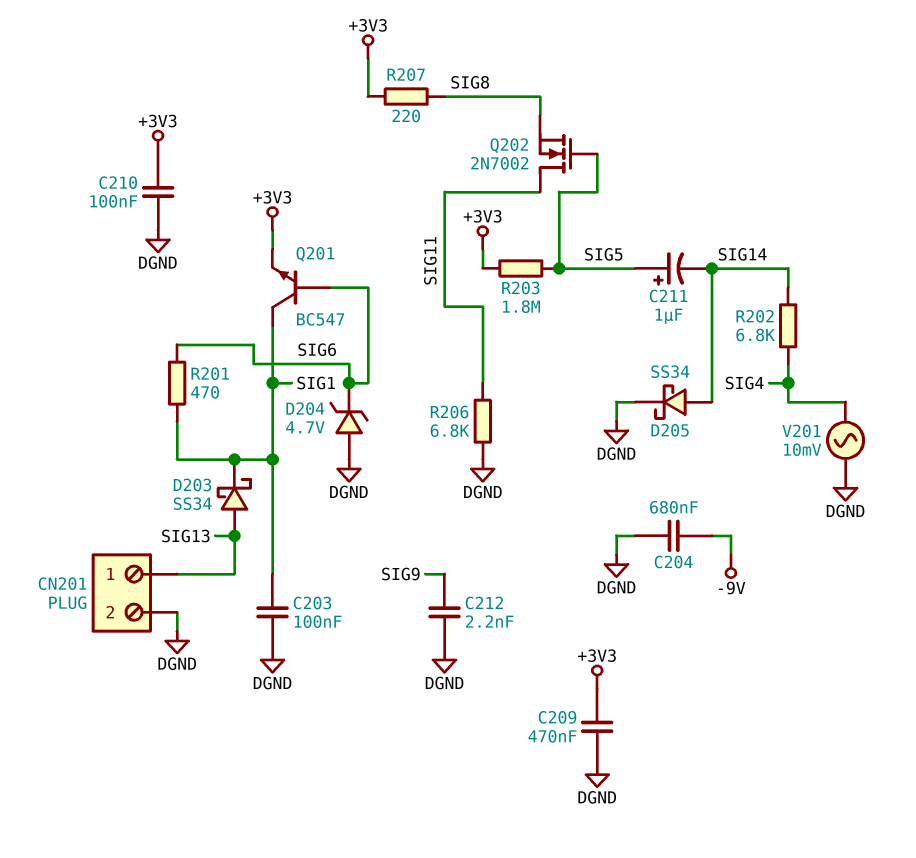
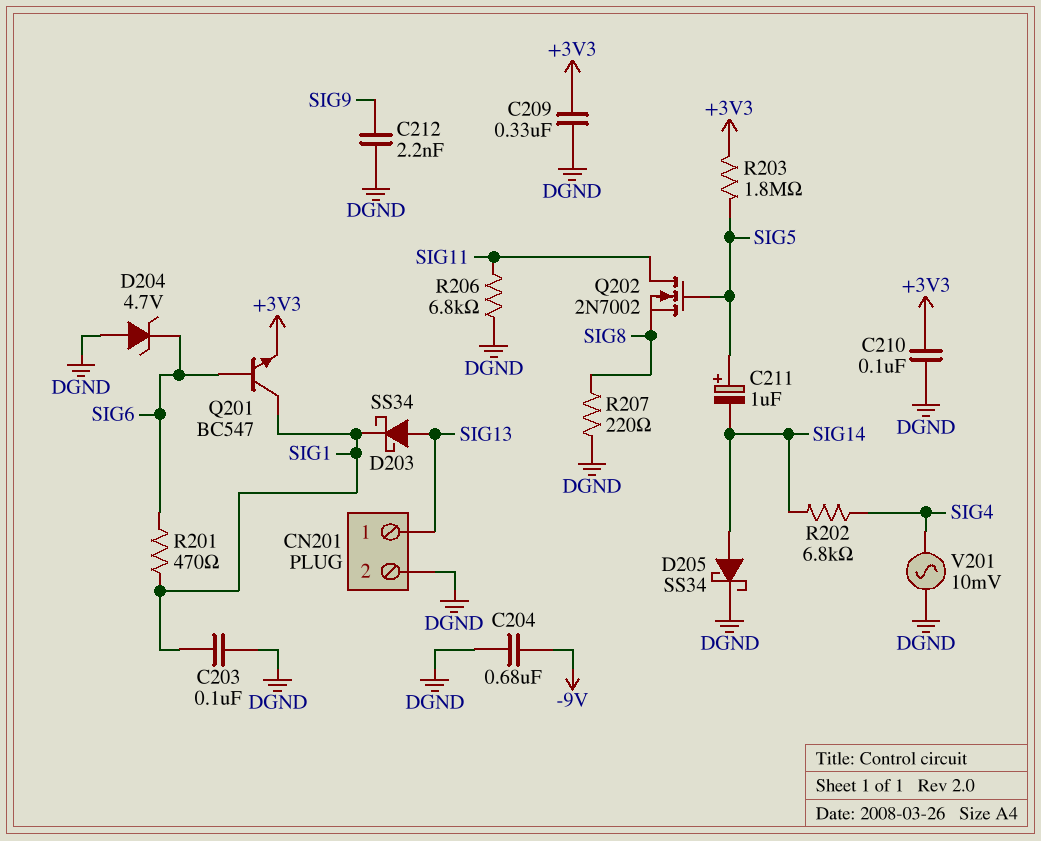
C209: 470nF (+3V3, DGND) -> 330nF (+3V3, DGND)
R207: 220 (+3V3, SIG8) -> 220 (DGND, SIG8)

